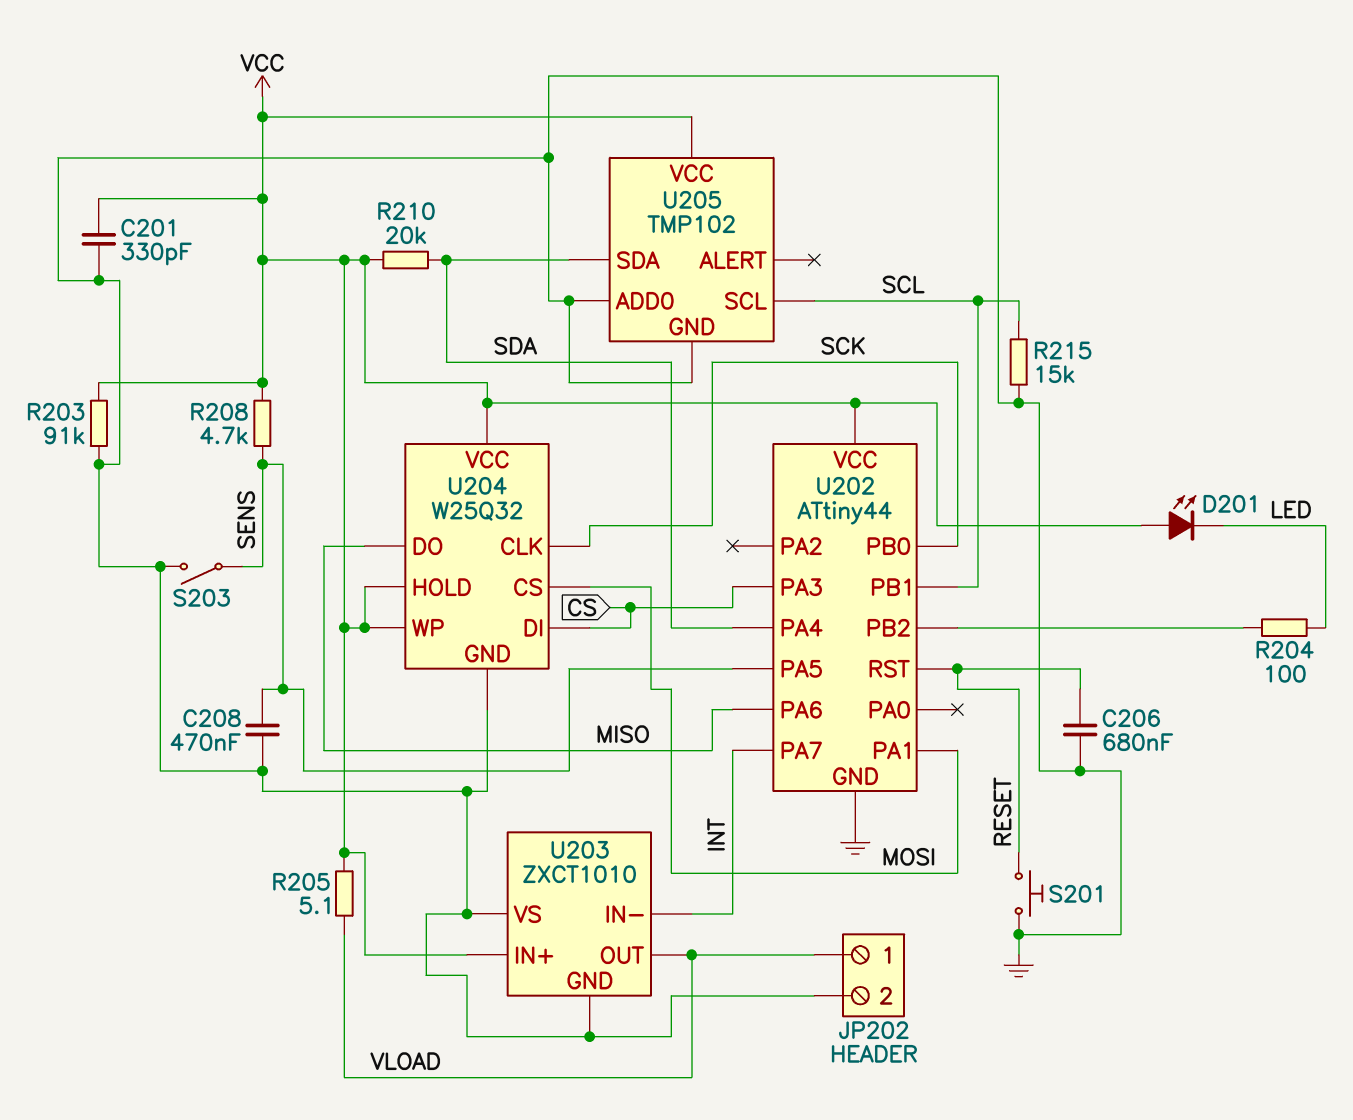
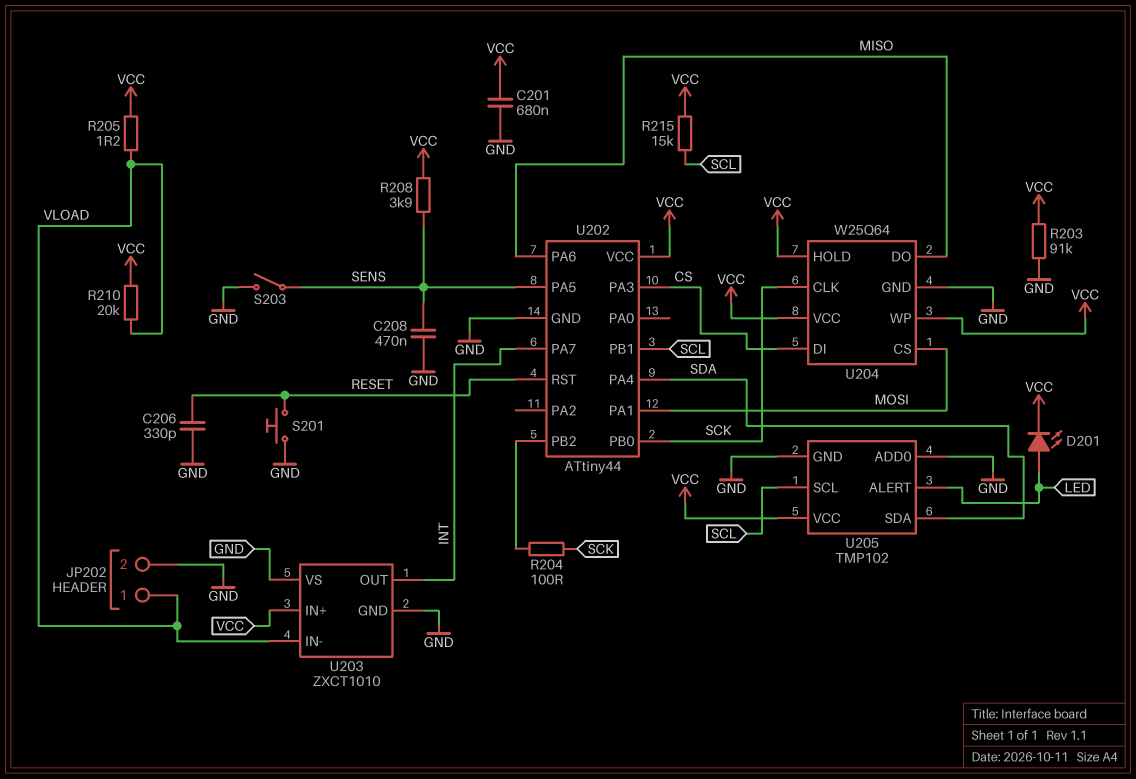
C201: 330pF (GND, VCC) -> 680nF (GND, VCC)
C206: 680nF (GND, RESET) -> 330pF (GND, RESET)
D201: LED (A VCC, K LED) -> LED (A LED, K VCC)
R204: 100 (LED, U202/PB2) -> 100 (SCK, U202/PB2)
R205: 5.1 (VCC, VLOAD) -> 1.2 (VCC, VLOAD)
R208: 4.7k (SENS, VCC) -> 3.9k (SENS, VCC)
R210: 20k (SDA, VCC) -> 20k (VCC, VLOAD)
R215: 15k (GND, SCL) -> 15k (SCL, VCC)
U203 pin IN-: INT -> VLOAD
U203 pin OUT: VLOAD -> INT
U204: W25Q32 -> W25Q64
U205 pin ALERT: none -> LED

